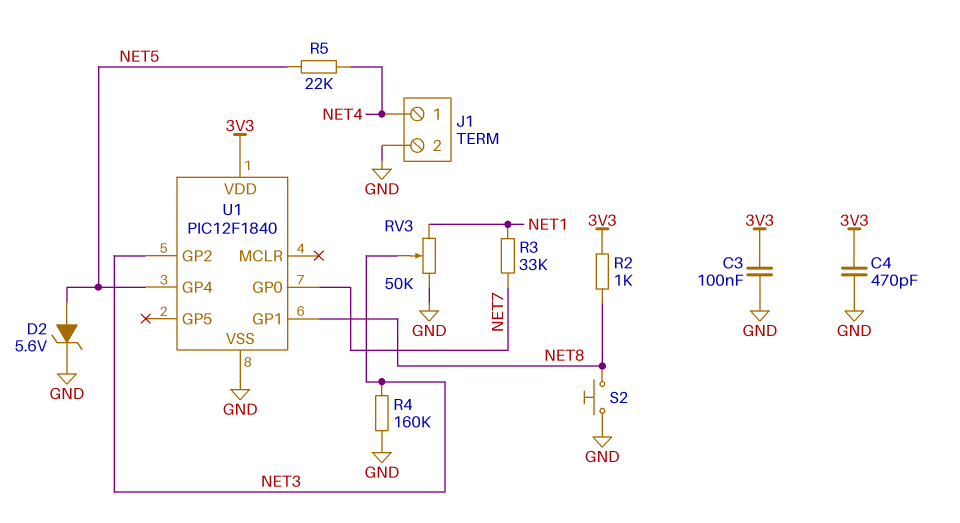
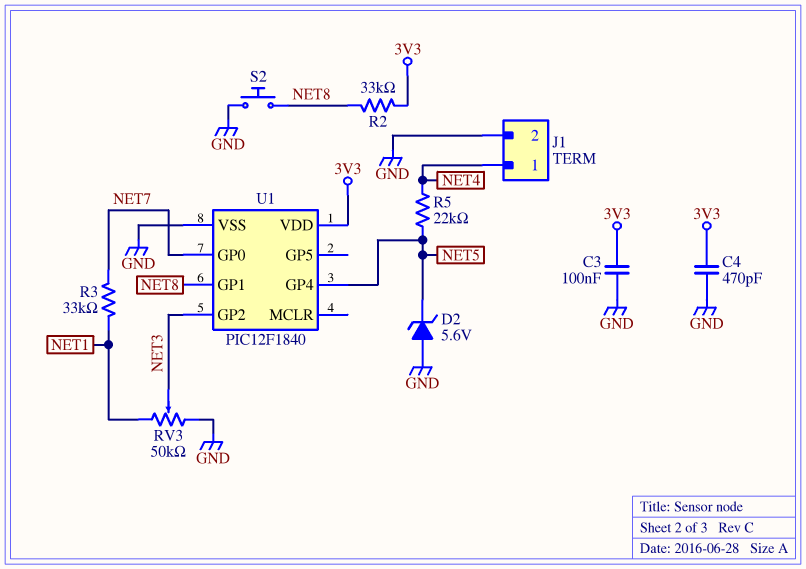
D2: zener 5.6V (A NET5, K GND) -> zener 5.6V (A GND, K NET5)
R2: 1k (3V3, NET8) -> 33k (3V3, NET8)
R4: 160k (GND, NET3) -> none

